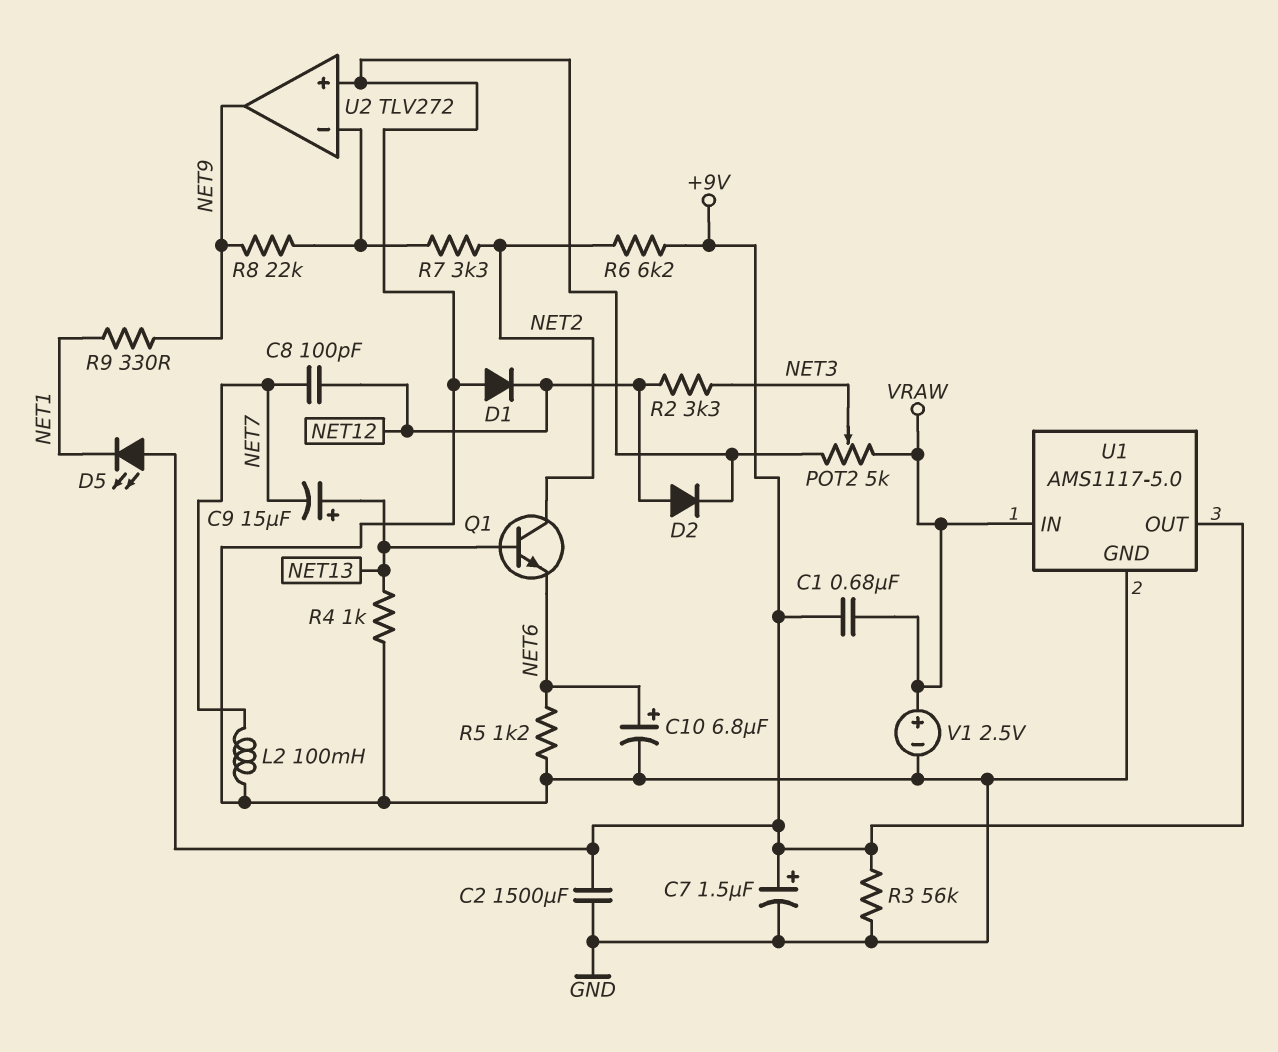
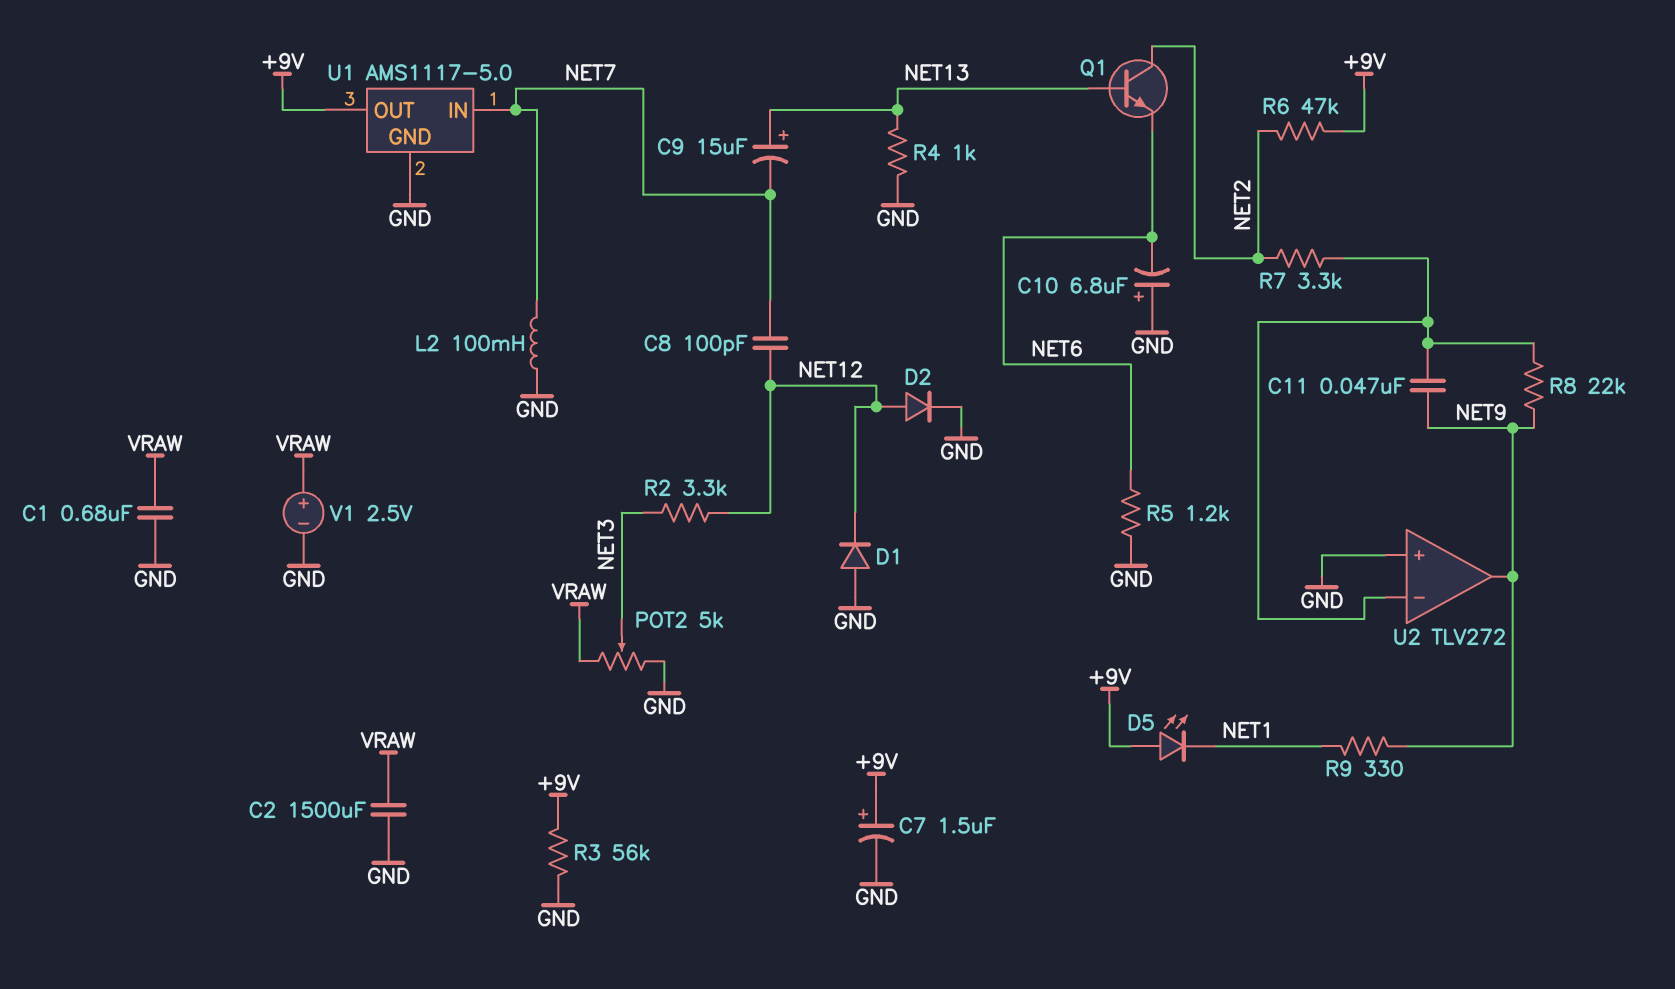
C1: 680nF (+9V, VRAW) -> 680nF (GND, VRAW)
C2: 1500uF (+9V, GND) -> 1500uF (GND, VRAW)
C10: 6.8uF (plus NET6, minus GND) -> 6.8uF (plus GND, minus NET6)
C11: none -> 47nF (NET9, U2/in-)
R6: 6.2k (+9V, NET2) -> 47k (+9V, NET2)
U1 pin IN: VRAW -> NET7

